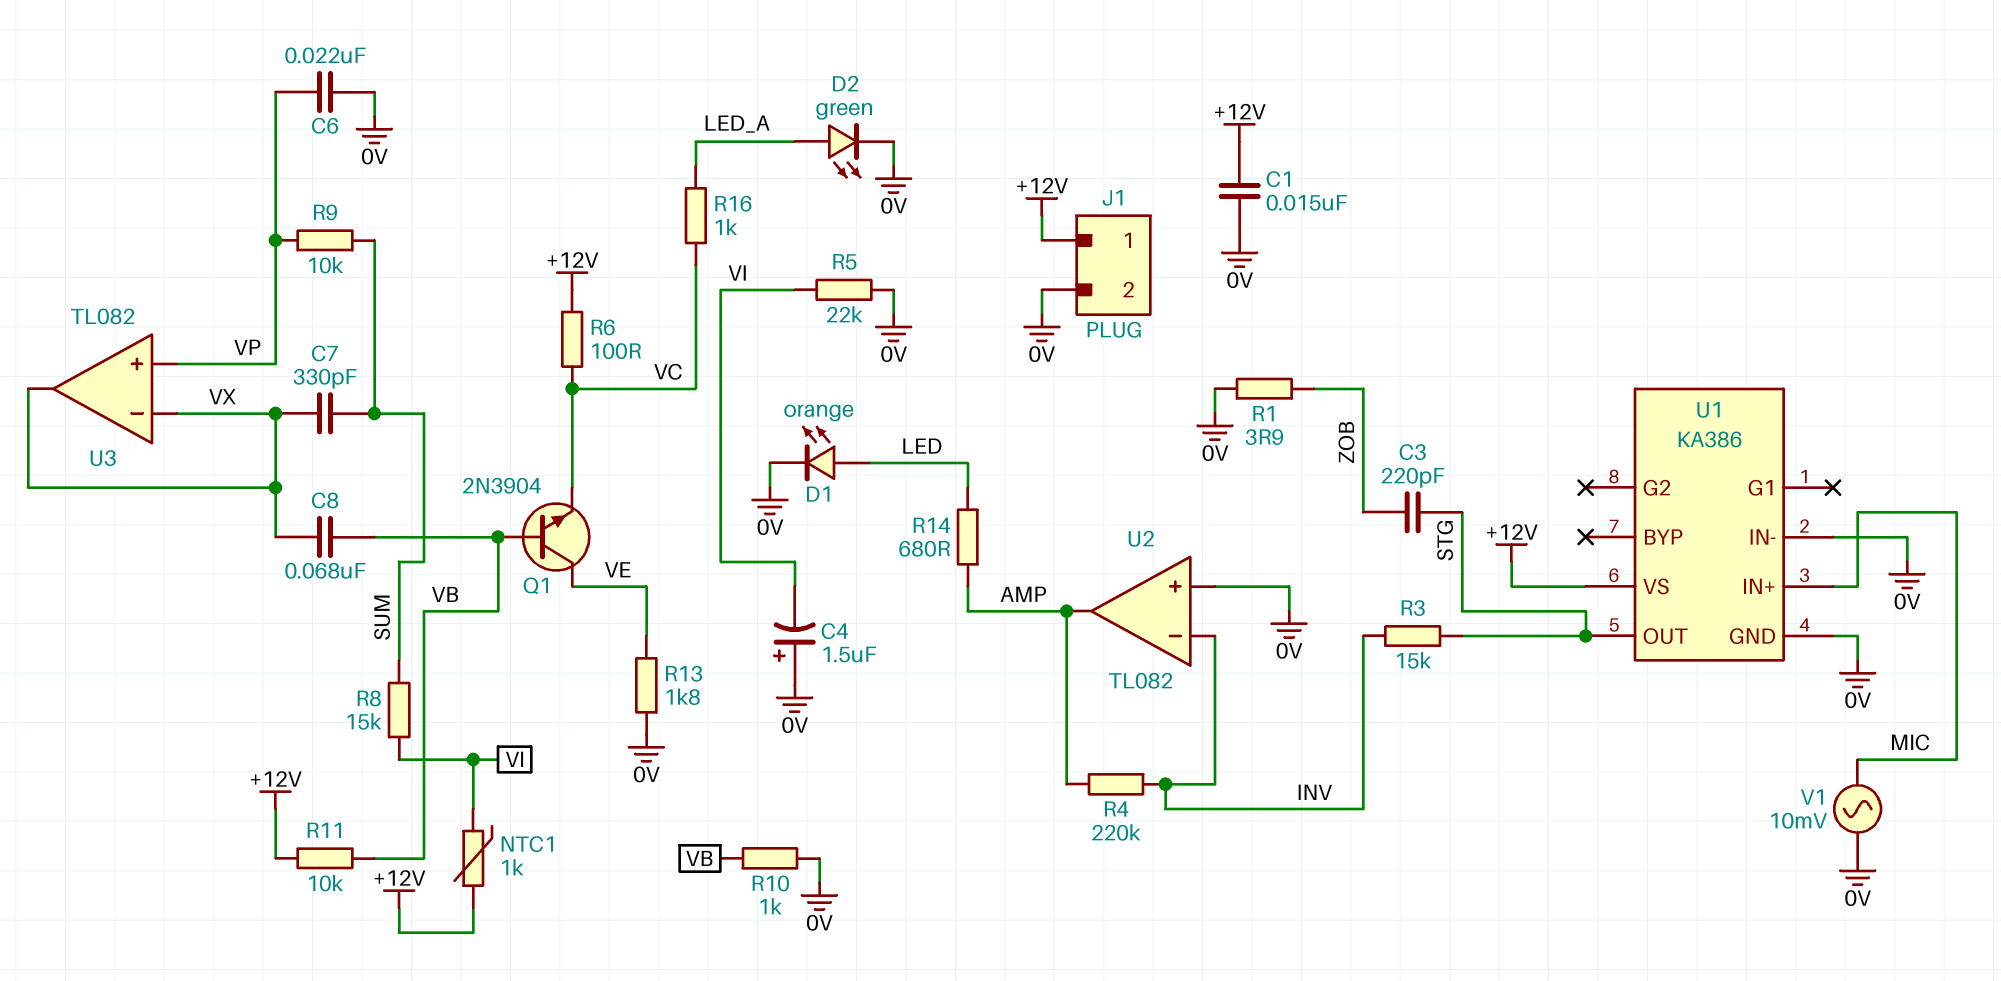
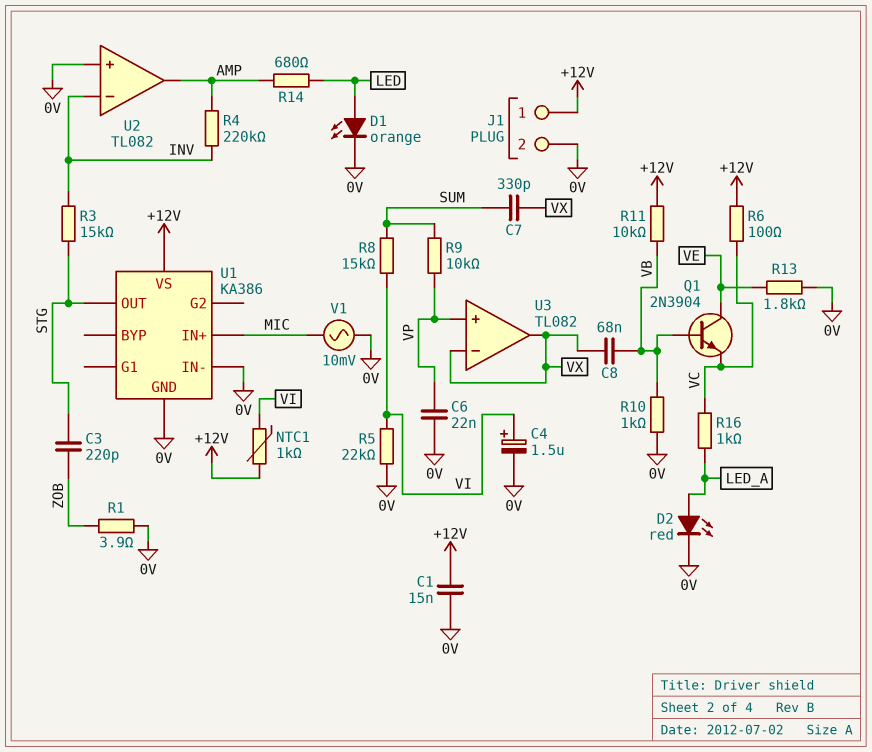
C4: 1.5uF (plus 0V, minus VI) -> 1.5uF (plus VI, minus 0V)
D2: LED green (A LED_A, K 0V) -> LED red (A LED_A, K 0V)

